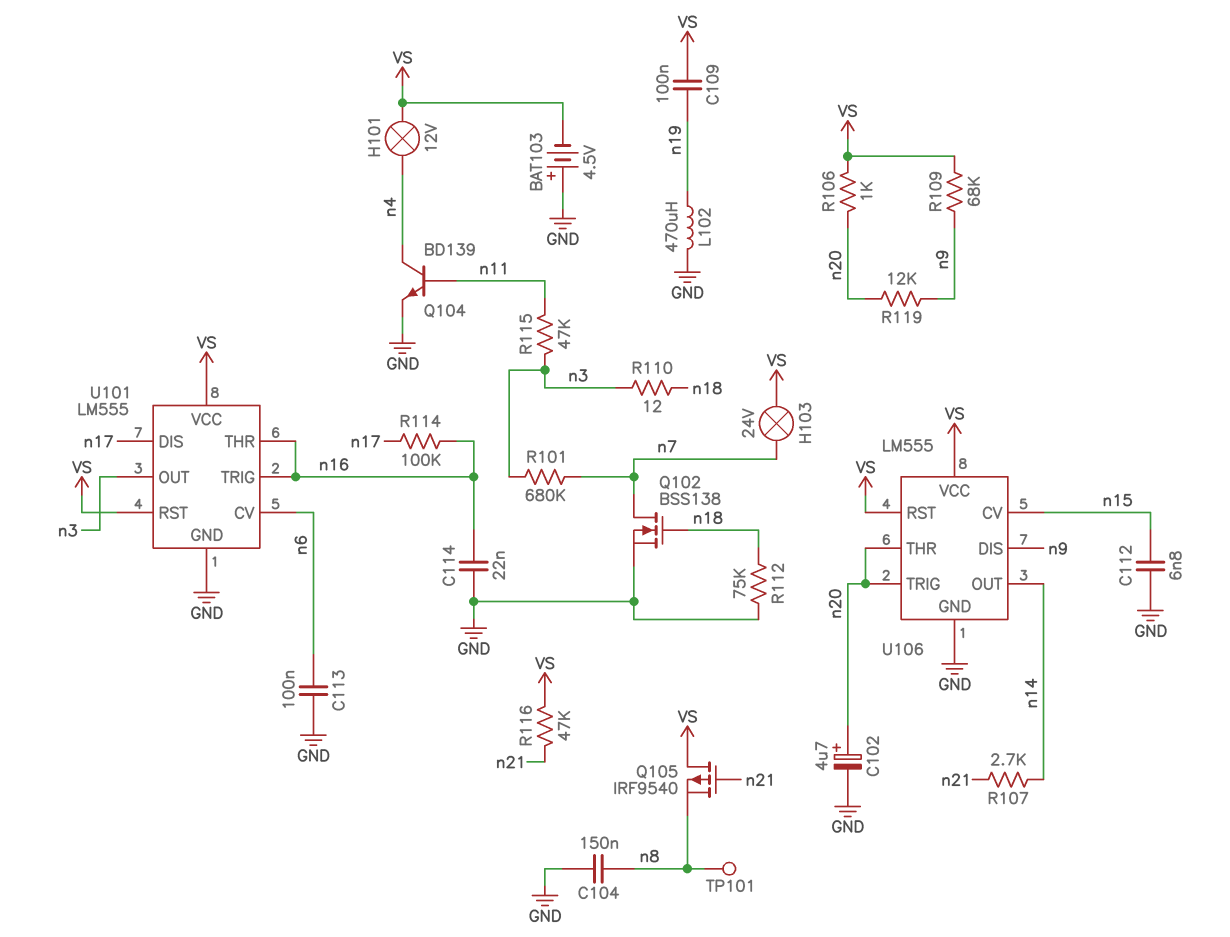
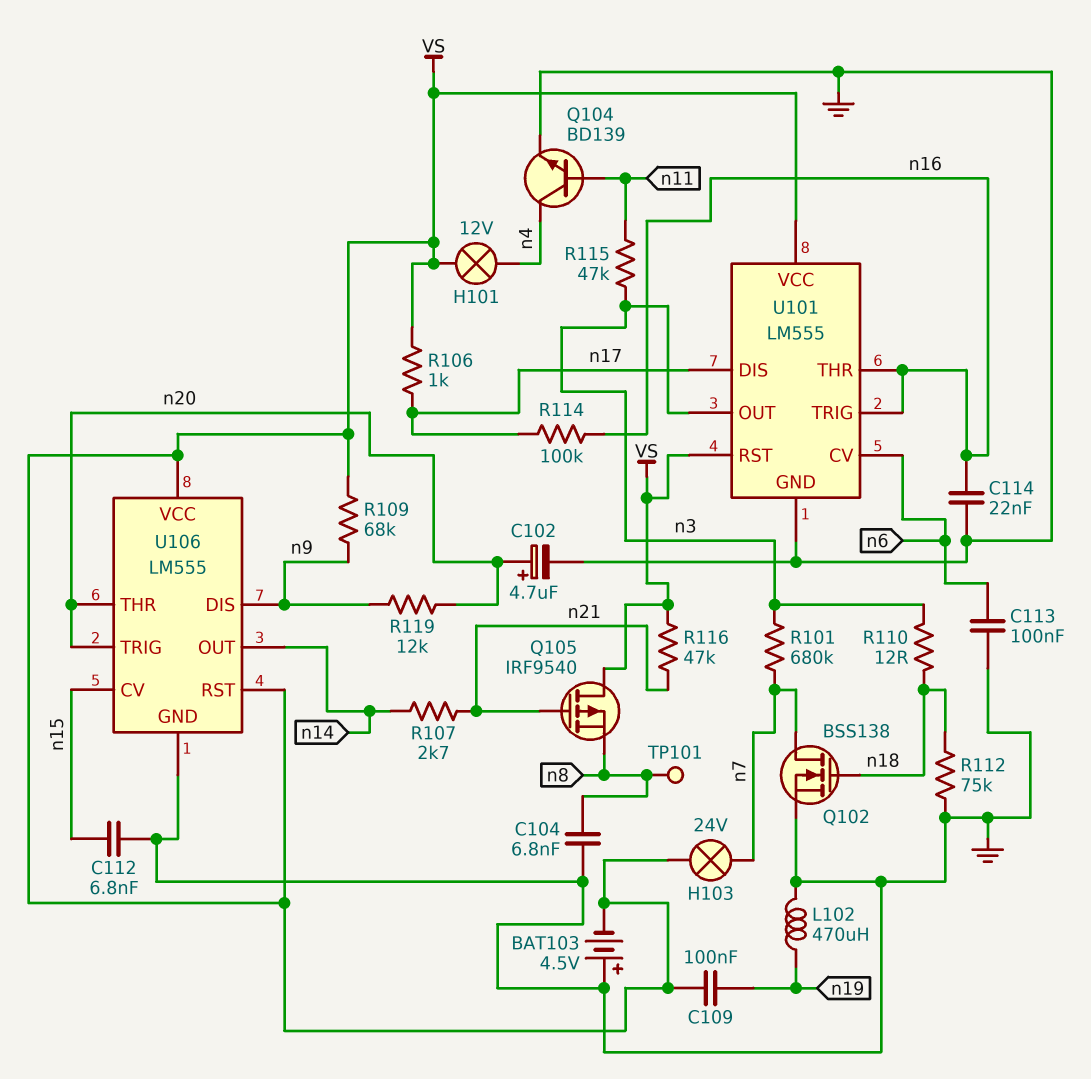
C104: 150nF (GND, n8) -> 6.8nF (GND, n8)
R106: 1k (VS, n20) -> 1k (VS, n17)

